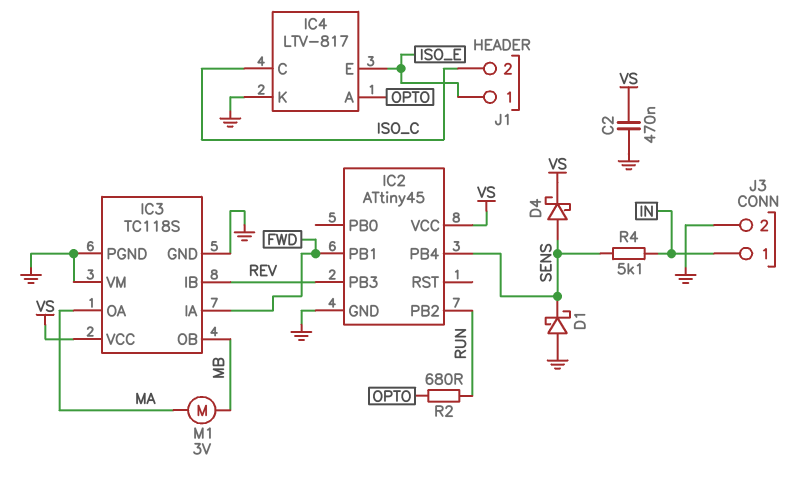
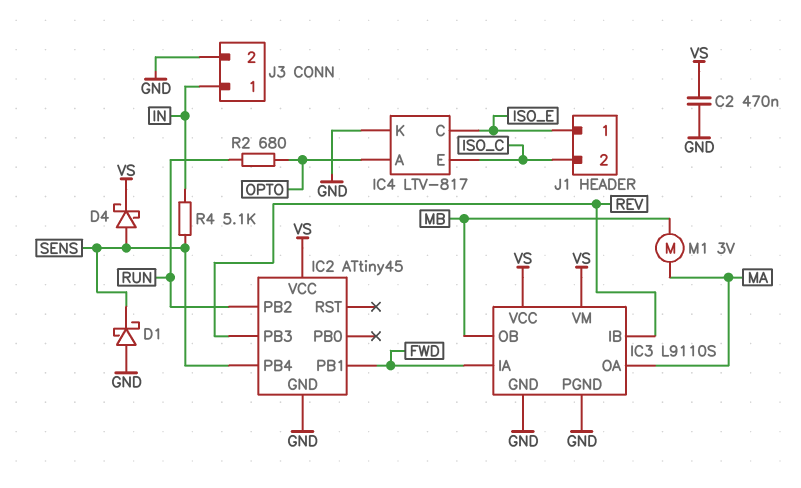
IC3: TC118S -> L9110S
IC3 pin VM: GND -> VS
IC4 pin C: ISO_C -> ISO_E
IC4 pin E: ISO_E -> ISO_C

